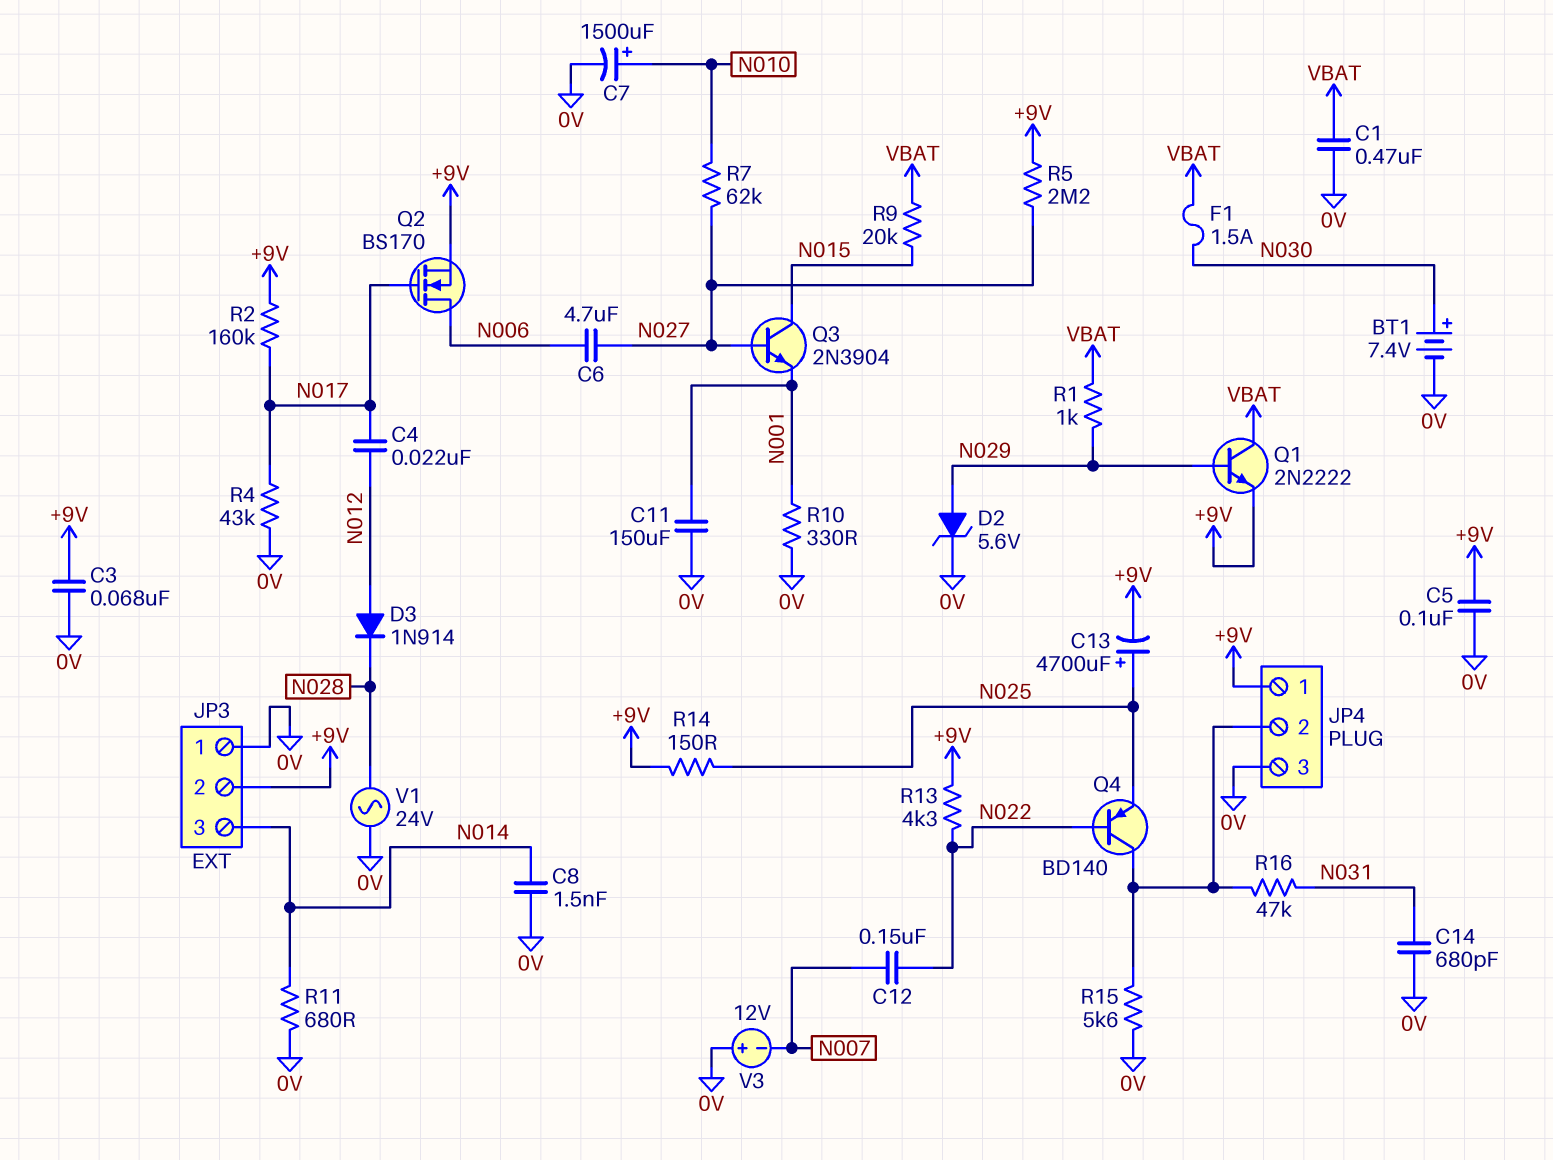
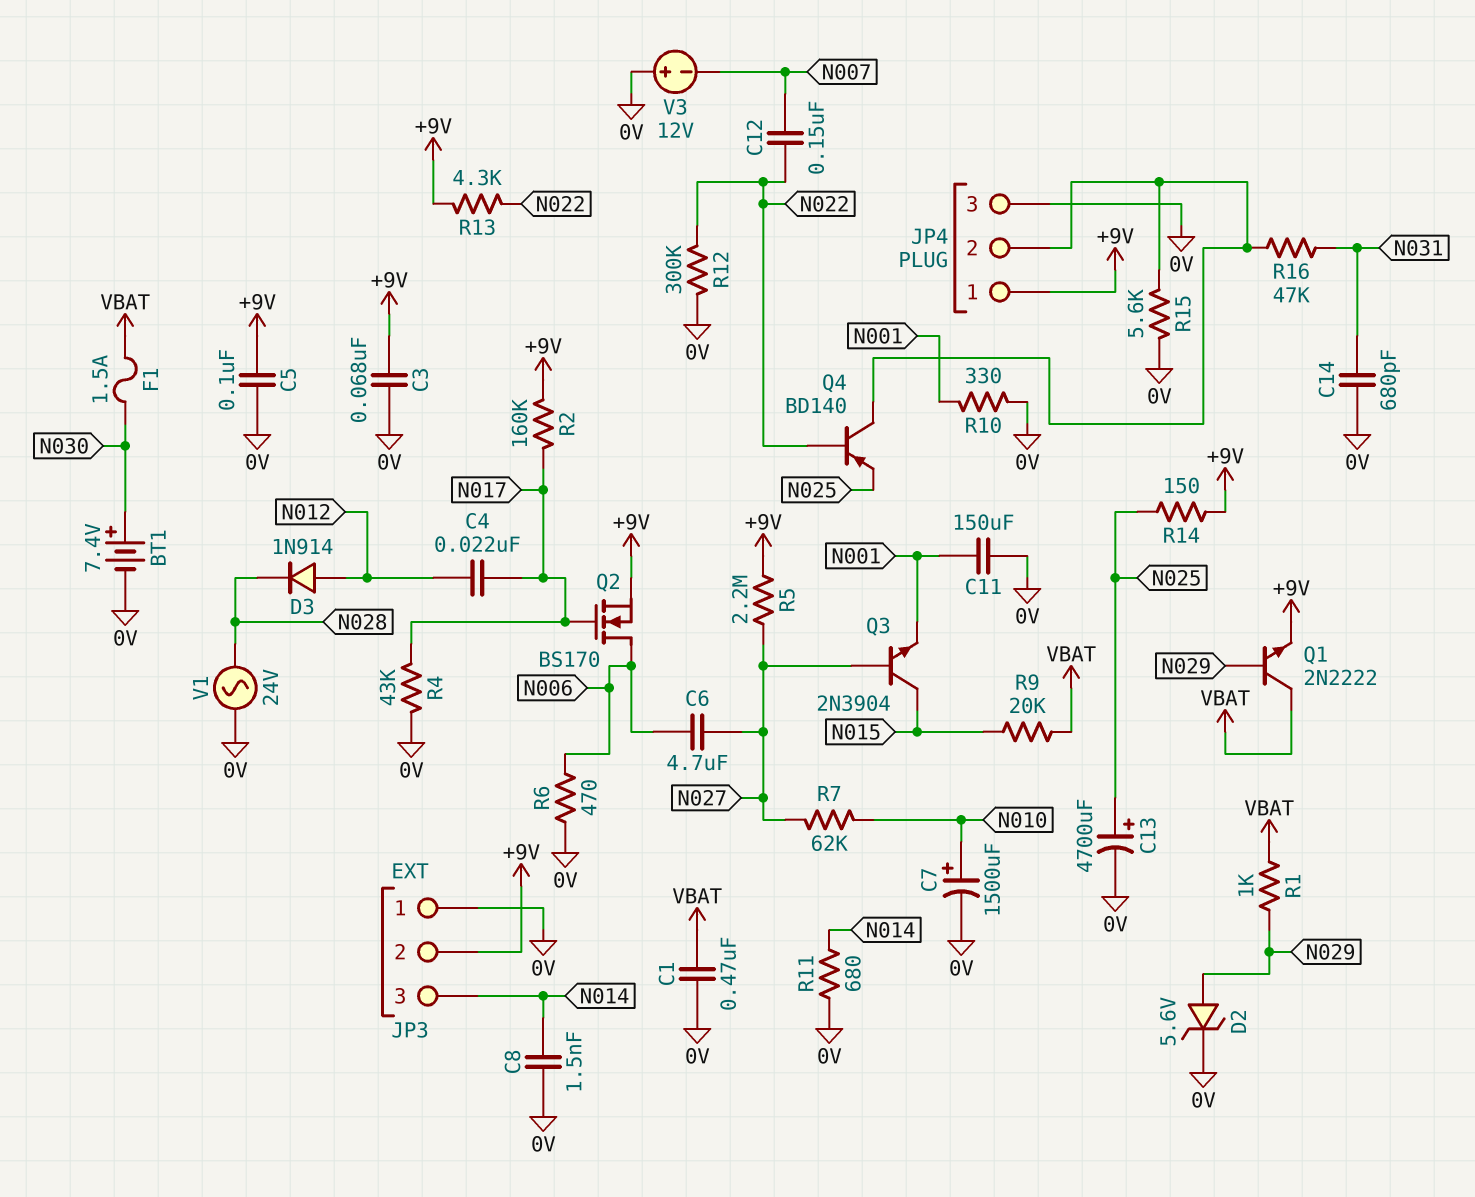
C13: 4700uF (plus N025, minus +9V) -> 4700uF (plus N025, minus 0V)
R6: none -> 470 (0V, N006)
R12: none -> 300k (0V, N022)

